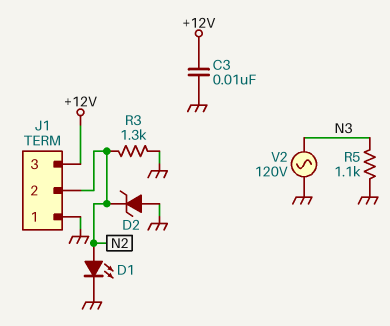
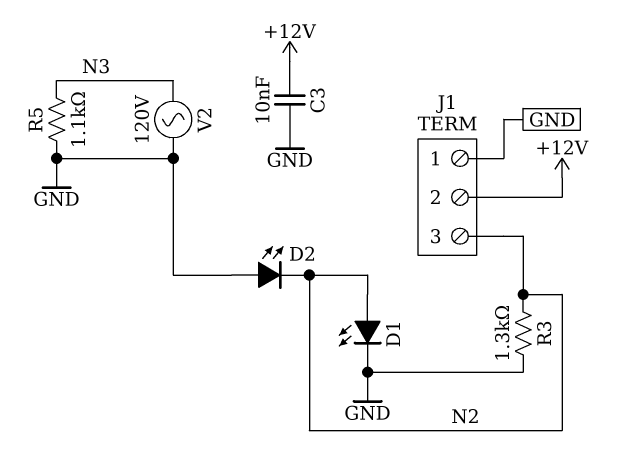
D2: zener (A GND, K N2) -> LED (A GND, K N2)
J1 pin 2: N2 -> +12V
J1 pin 3: +12V -> N2

